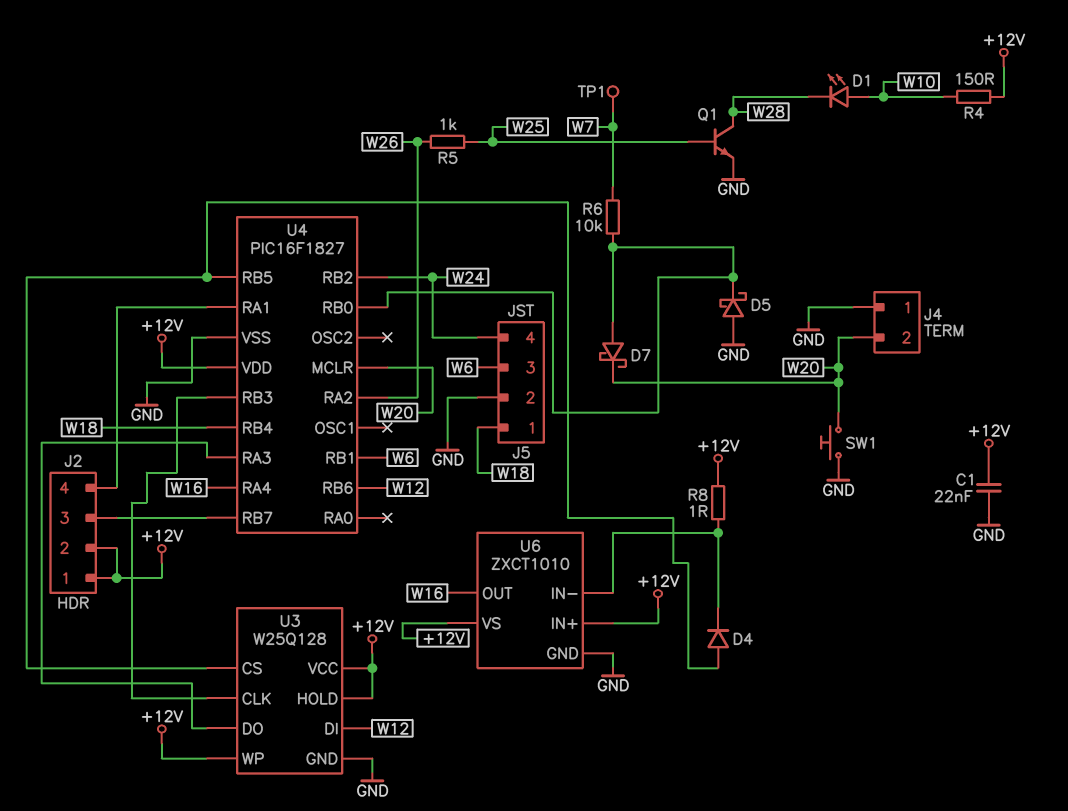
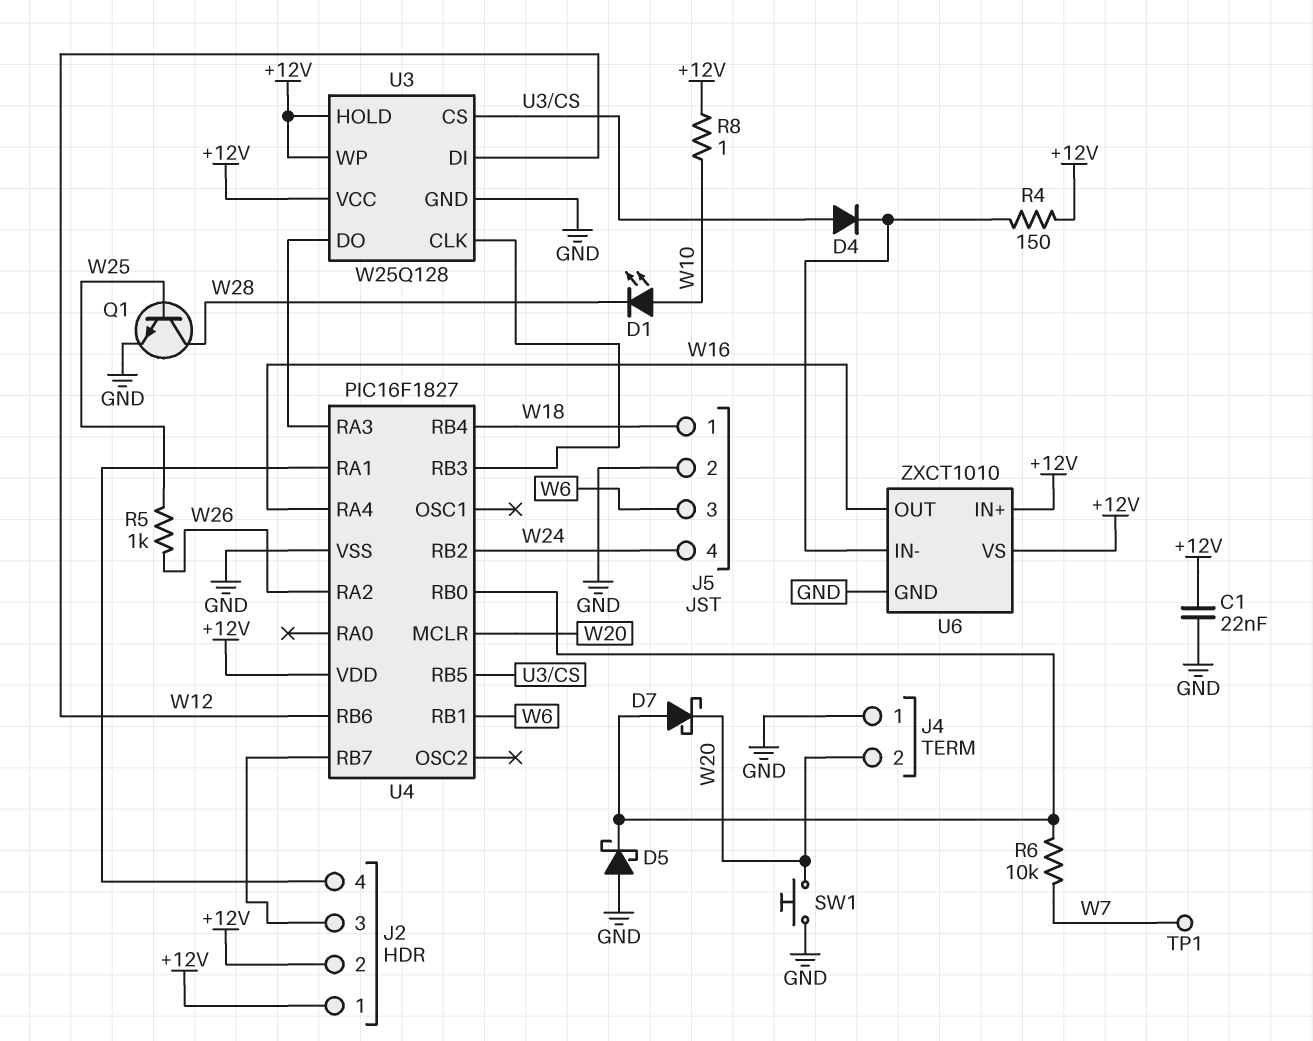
R4: 150 (+12V, W10) -> 150 (+12V, U6/IN-)
R8: 1 (+12V, U6/IN-) -> 1 (+12V, W10)

